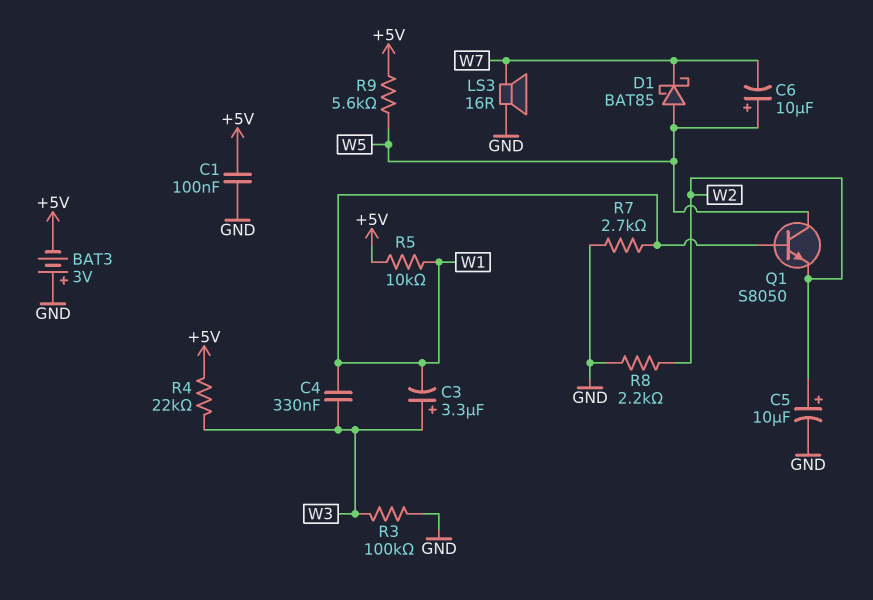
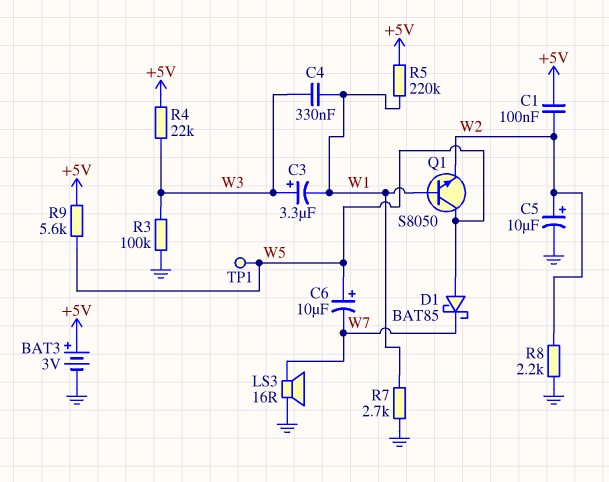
BAT3: 3V (plus GND, minus +5V) -> 3V (plus +5V, minus GND)
C1: 100nF (+5V, GND) -> 100nF (+5V, W2)
R5: 10k (+5V, W1) -> 220k (+5V, W1)
TP1: none -> test point (W5)

